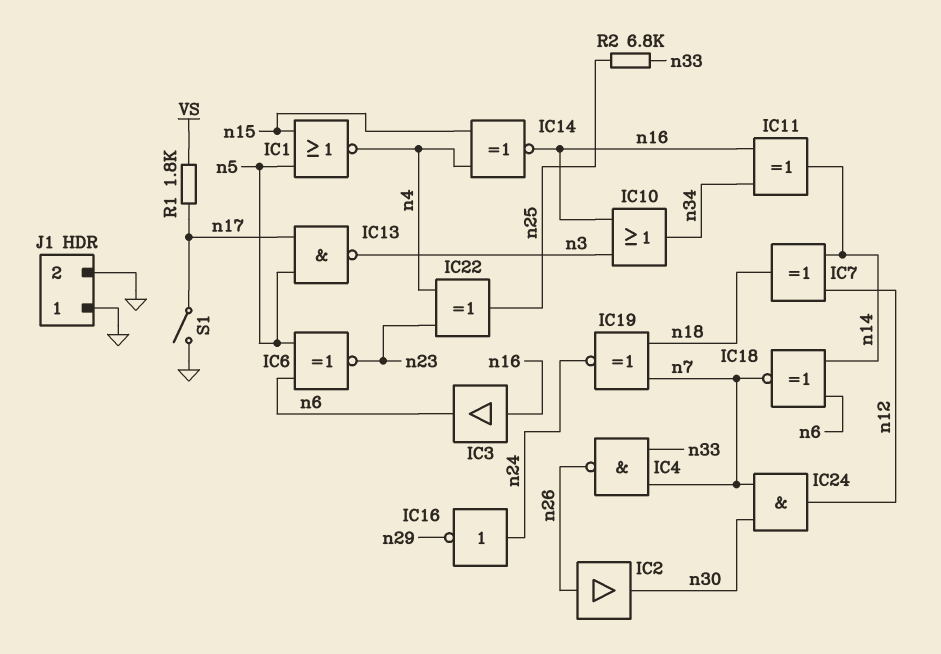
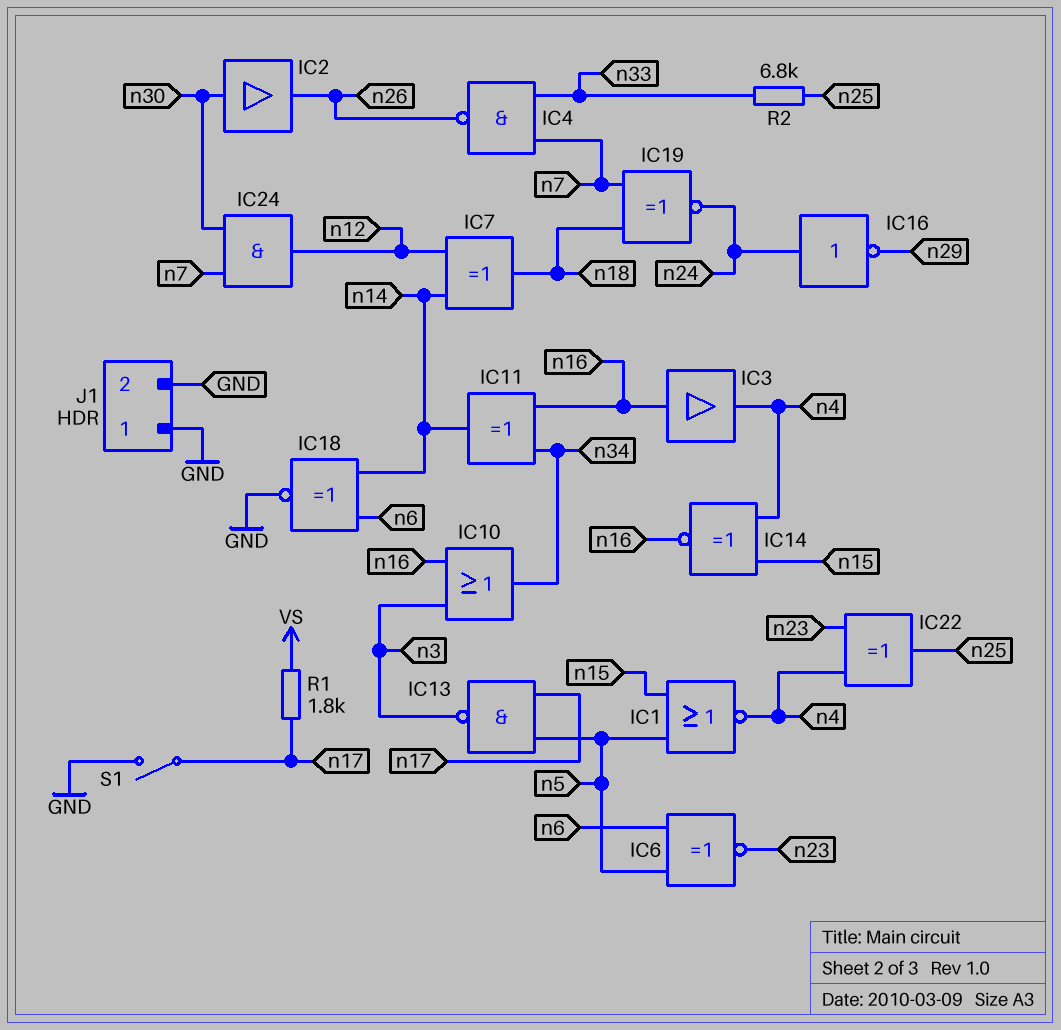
IC2: buffer (in n26, out n30) -> buffer (in n30, out n26)
IC3: buffer (in n16, out n6) -> buffer (in n16, out n4)
IC18: XNOR (in n6, in n14, out n7) -> XNOR (in n6, in n14, out GND)

